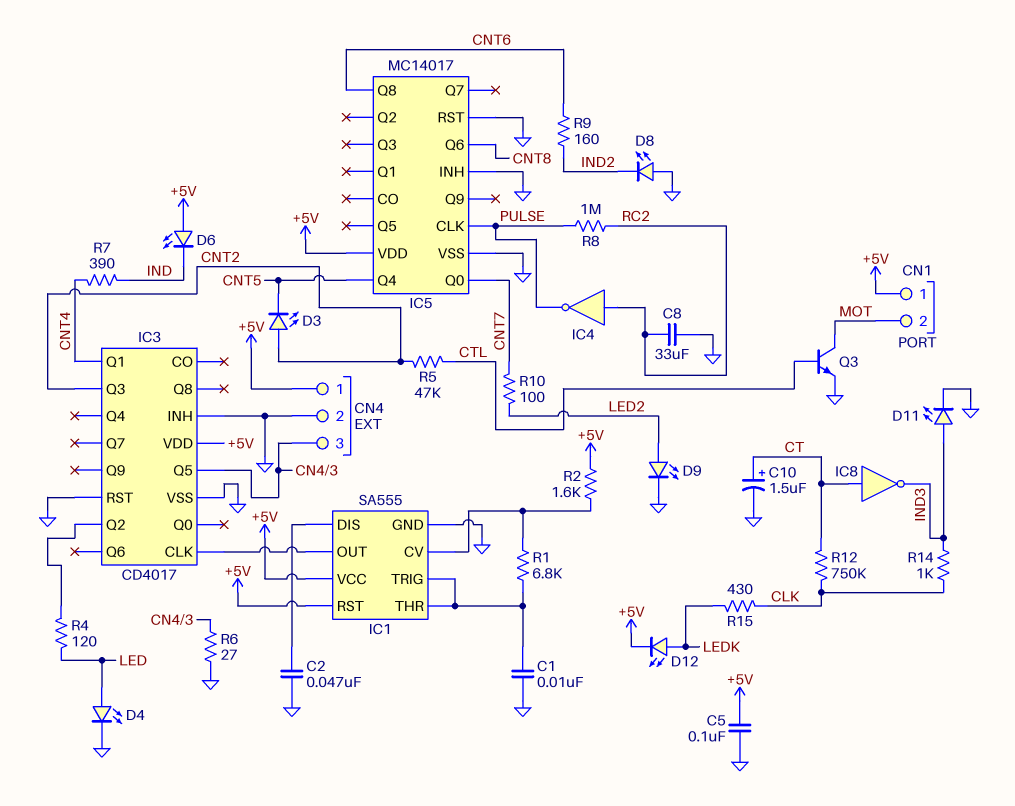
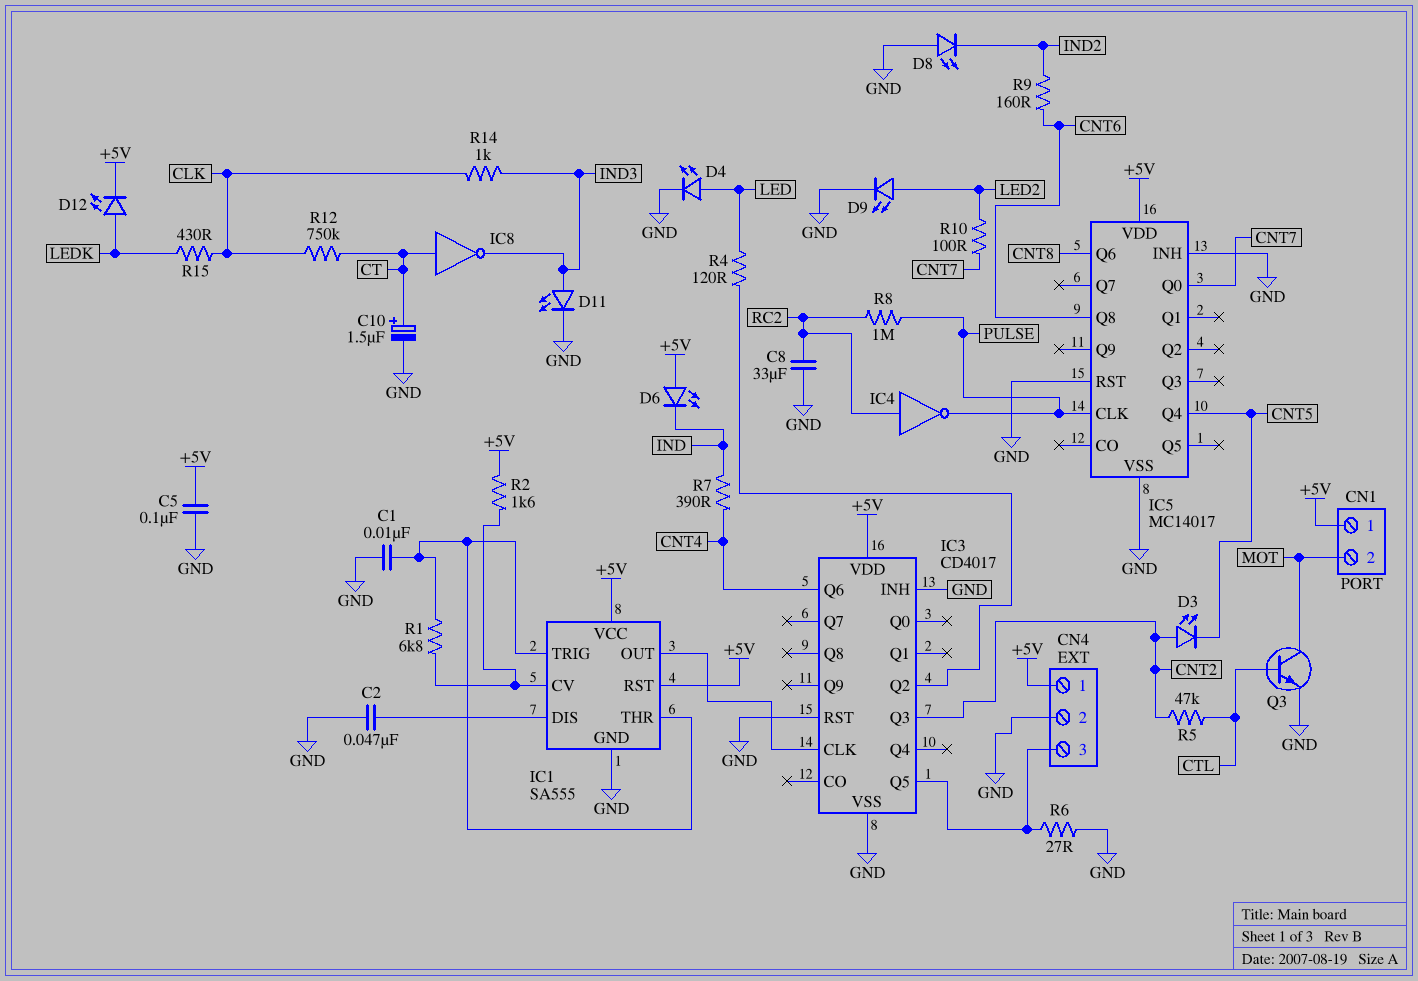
IC3 pin Q1: CNT4 -> none
IC3 pin Q6: none -> CNT4

